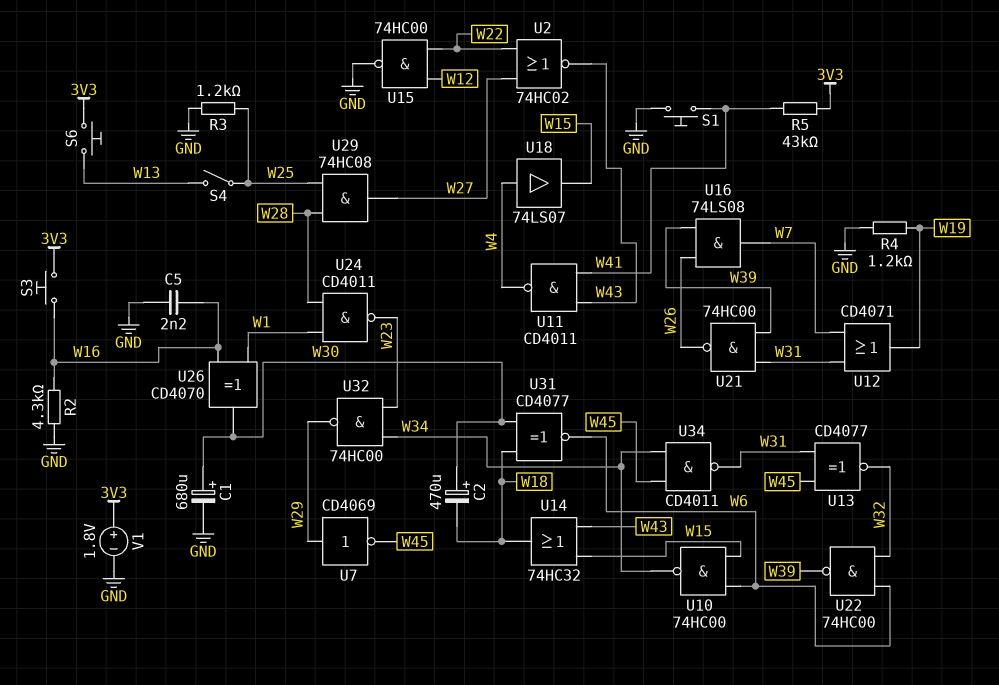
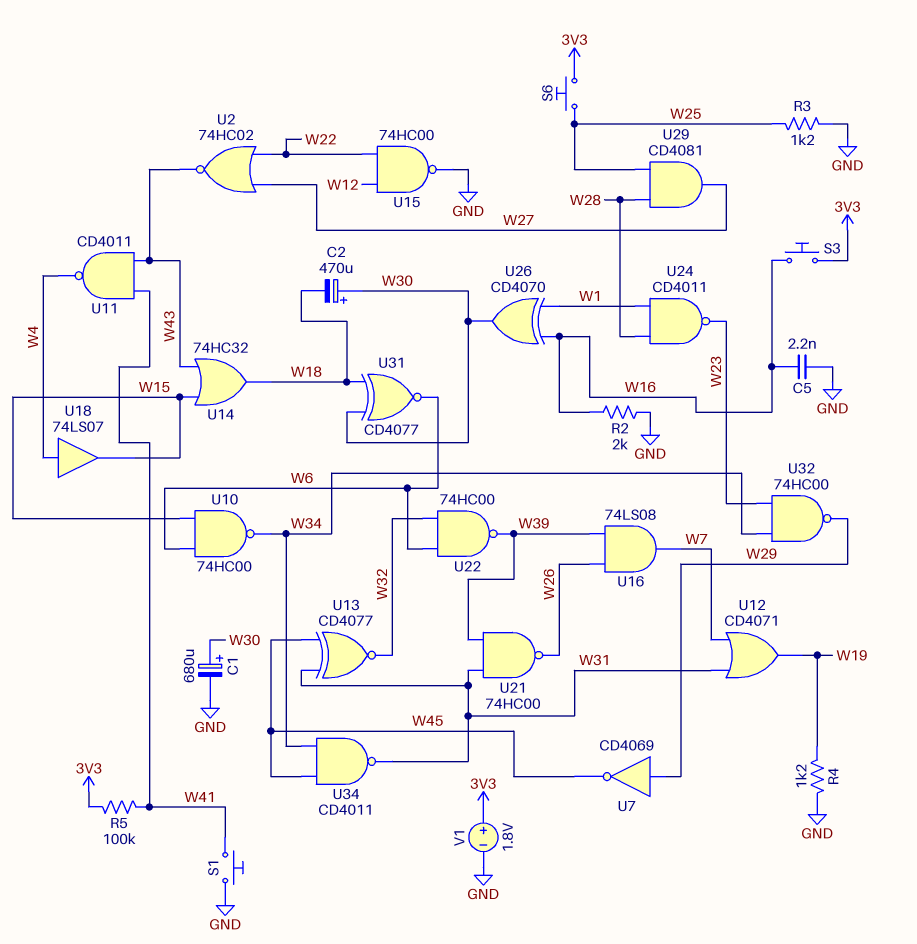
R2: 4.3k (GND, W16) -> 2k (GND, W16)
R5: 43k (3V3, W41) -> 100k (3V3, W41)
S4: switch (W13, W25) -> none
S6: button (3V3, W13) -> button (3V3, W25)
U29: AND 74HC08 (in W25, in W28, out W27) -> AND CD4081 (in W25, in W28, out W27)

